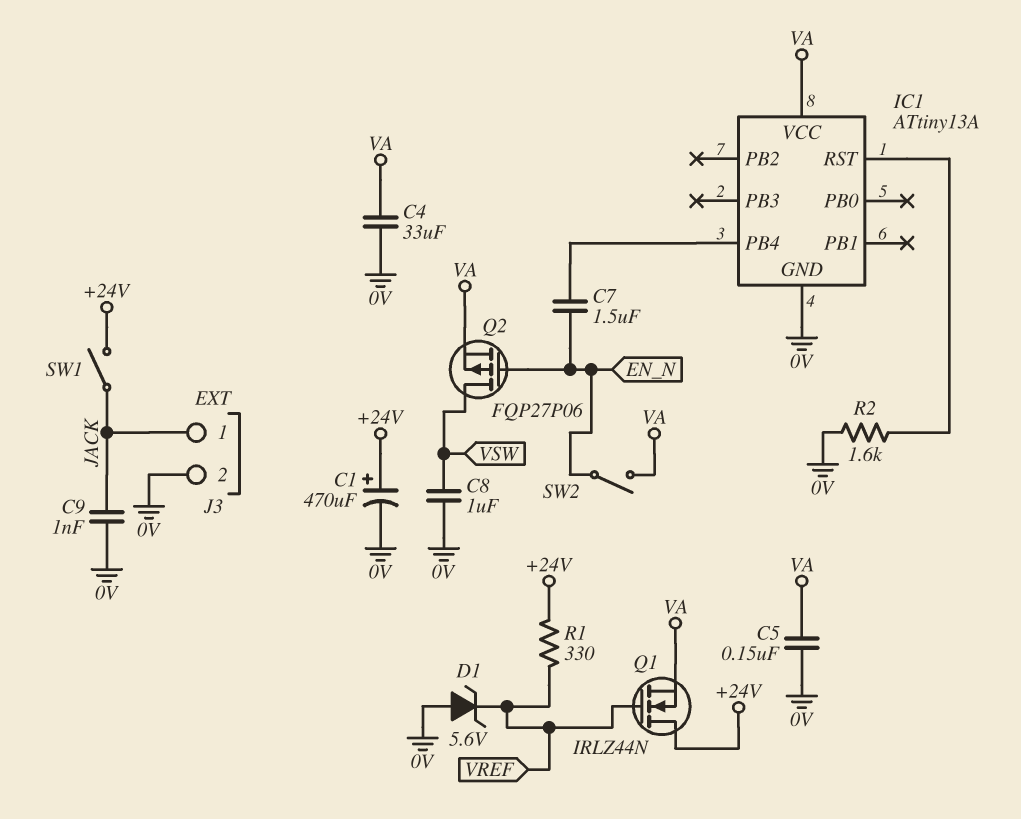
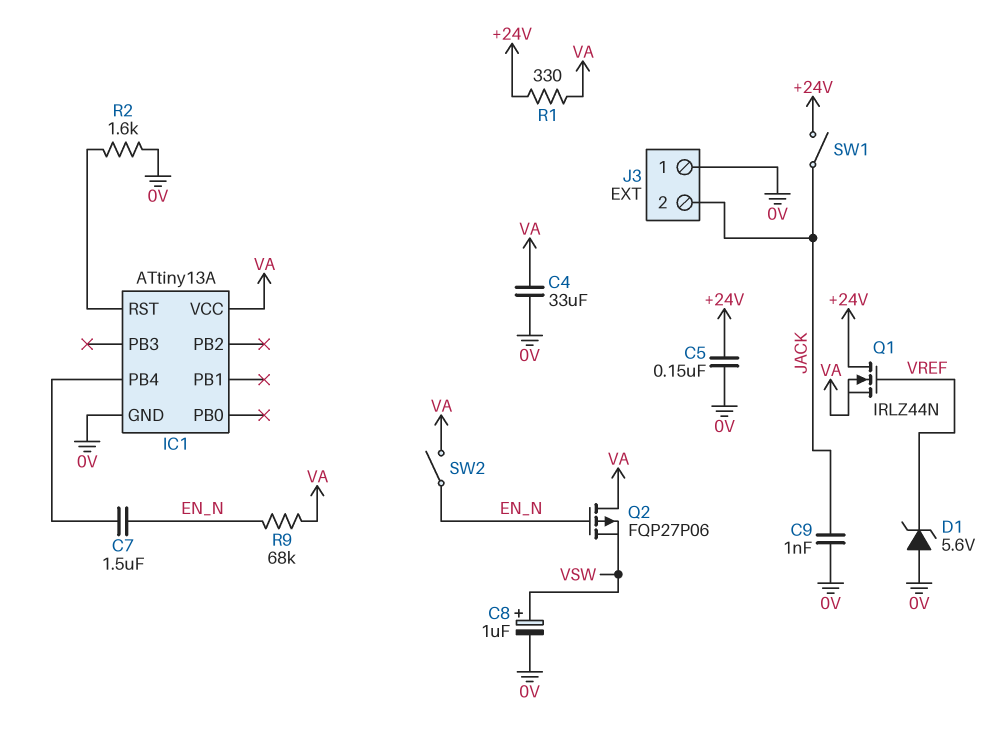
C1: 470uF (plus +24V, minus 0V) -> none
C5: 150nF (0V, VA) -> 150nF (+24V, 0V)
C8: 1uF (0V, VSW) -> 1uF (plus VSW, minus 0V)
J3 pin 1: JACK -> 0V
J3 pin 2: 0V -> JACK
Q2: PMOS FQP27P06 (G EN_N, D VSW, S VA) -> PMOS FQP27P06 (G EN_N, D VA, S VSW)
R1: 330 (+24V, VREF) -> 330 (+24V, VA)
R9: none -> 68k (EN_N, VA)

